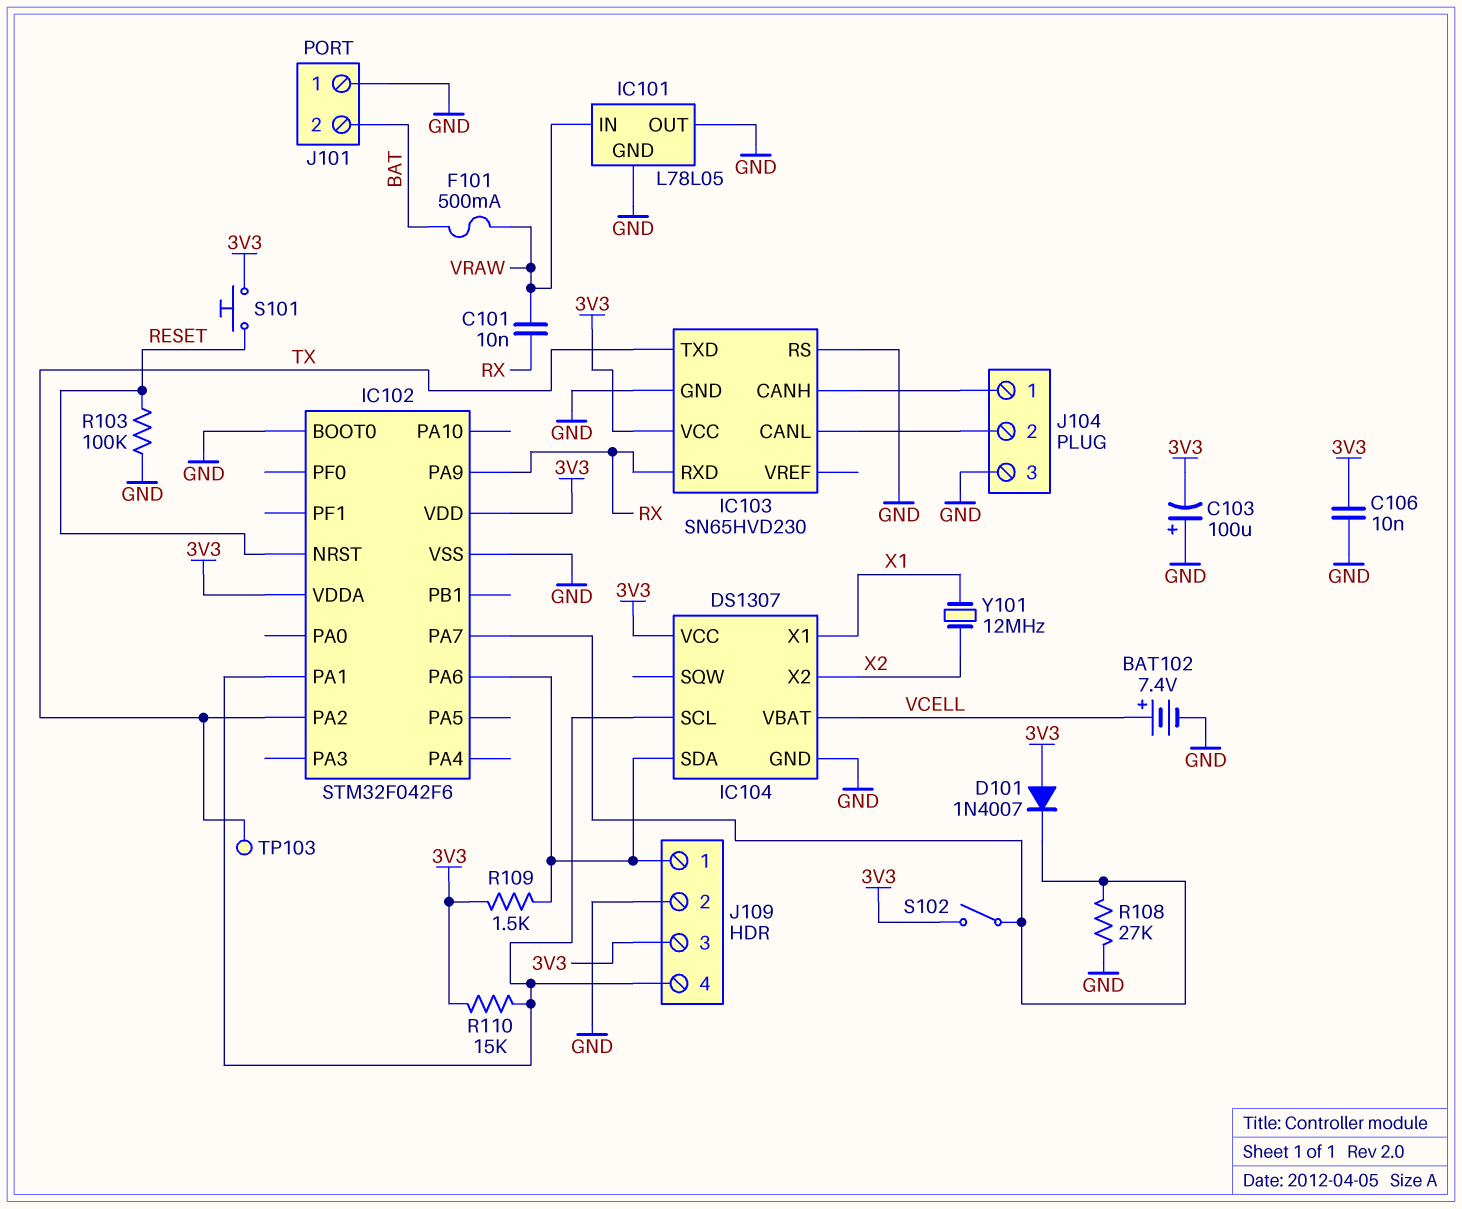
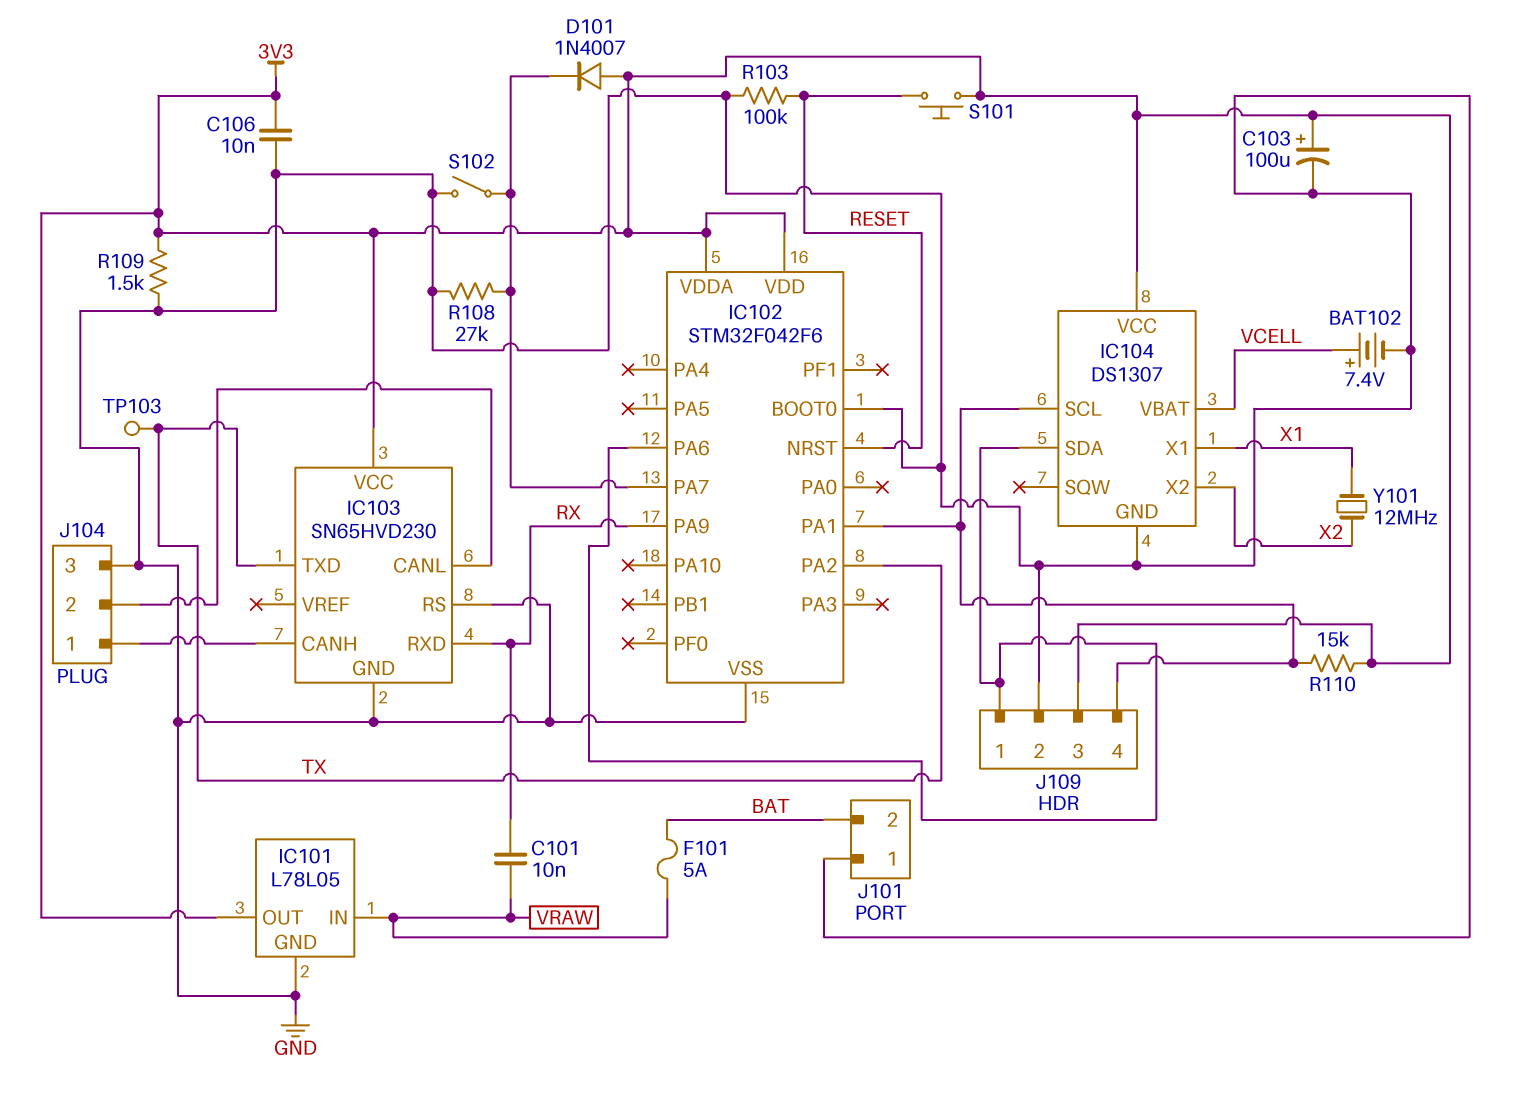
C103: 100uF (plus GND, minus 3V3) -> 100uF (plus 3V3, minus GND)
F101: 500mA (BAT, VRAW) -> 5A (BAT, VRAW)
IC101 pin OUT: GND -> 3V3
R109: 1.5k (3V3, IC102/PA6) -> 1.5k (3V3, GND)
S102: switch (3V3, IC102/PA7) -> switch (GND, IC102/PA7)

